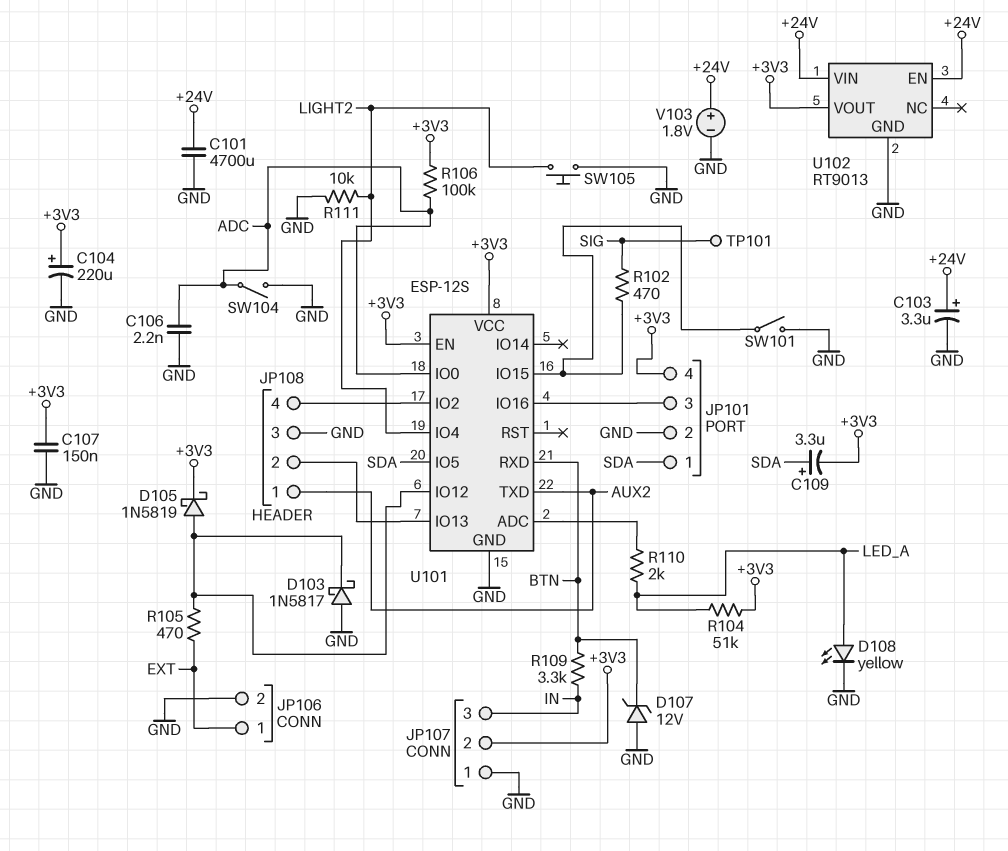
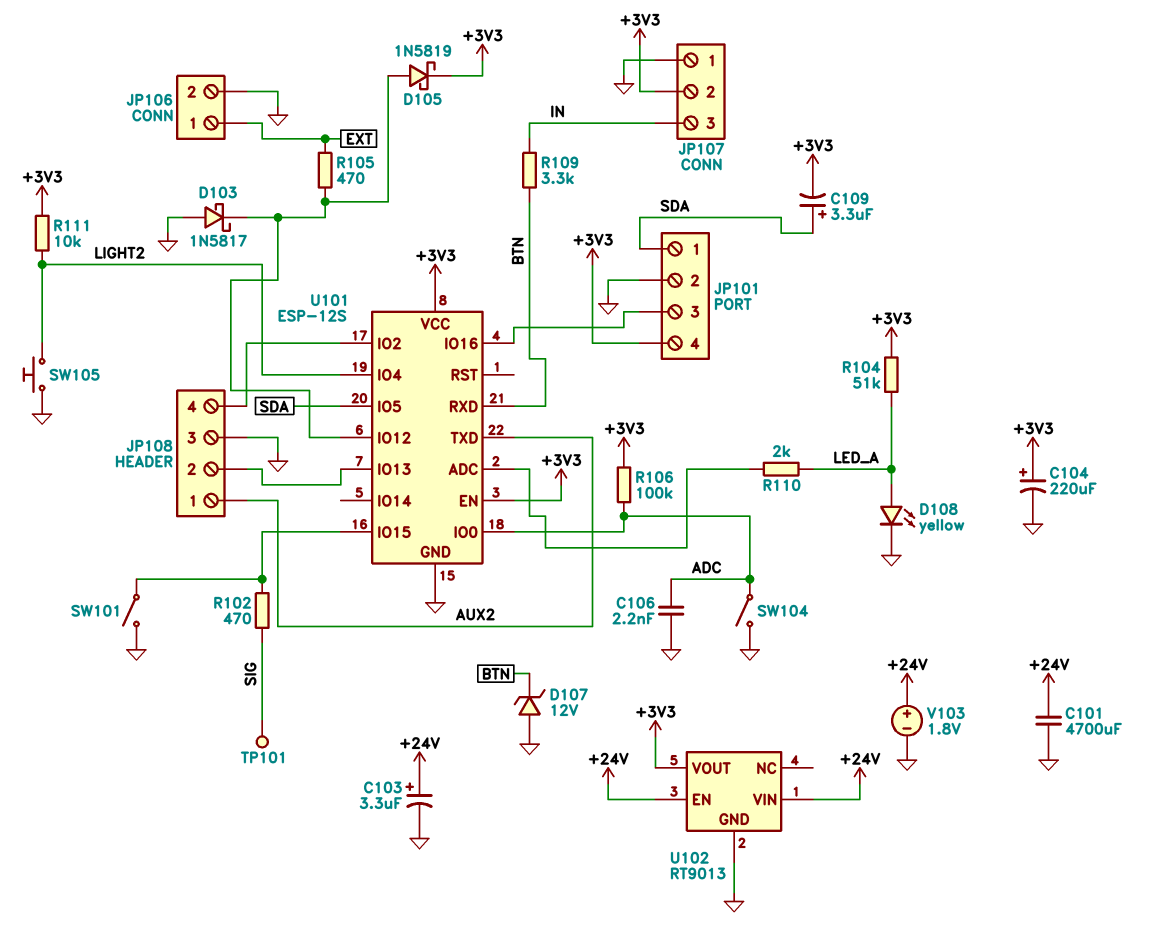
C107: 150nF (+3V3, GND) -> none
R111: 10k (GND, LIGHT2) -> 10k (+3V3, LIGHT2)

